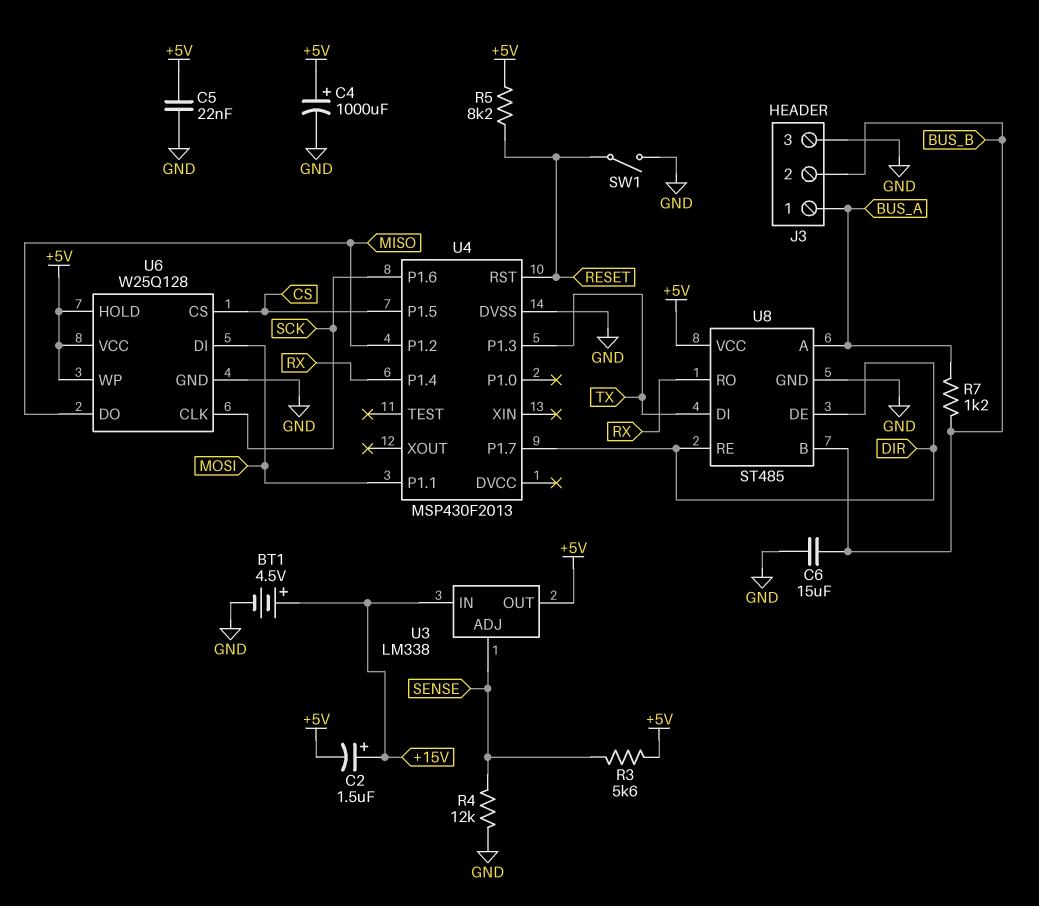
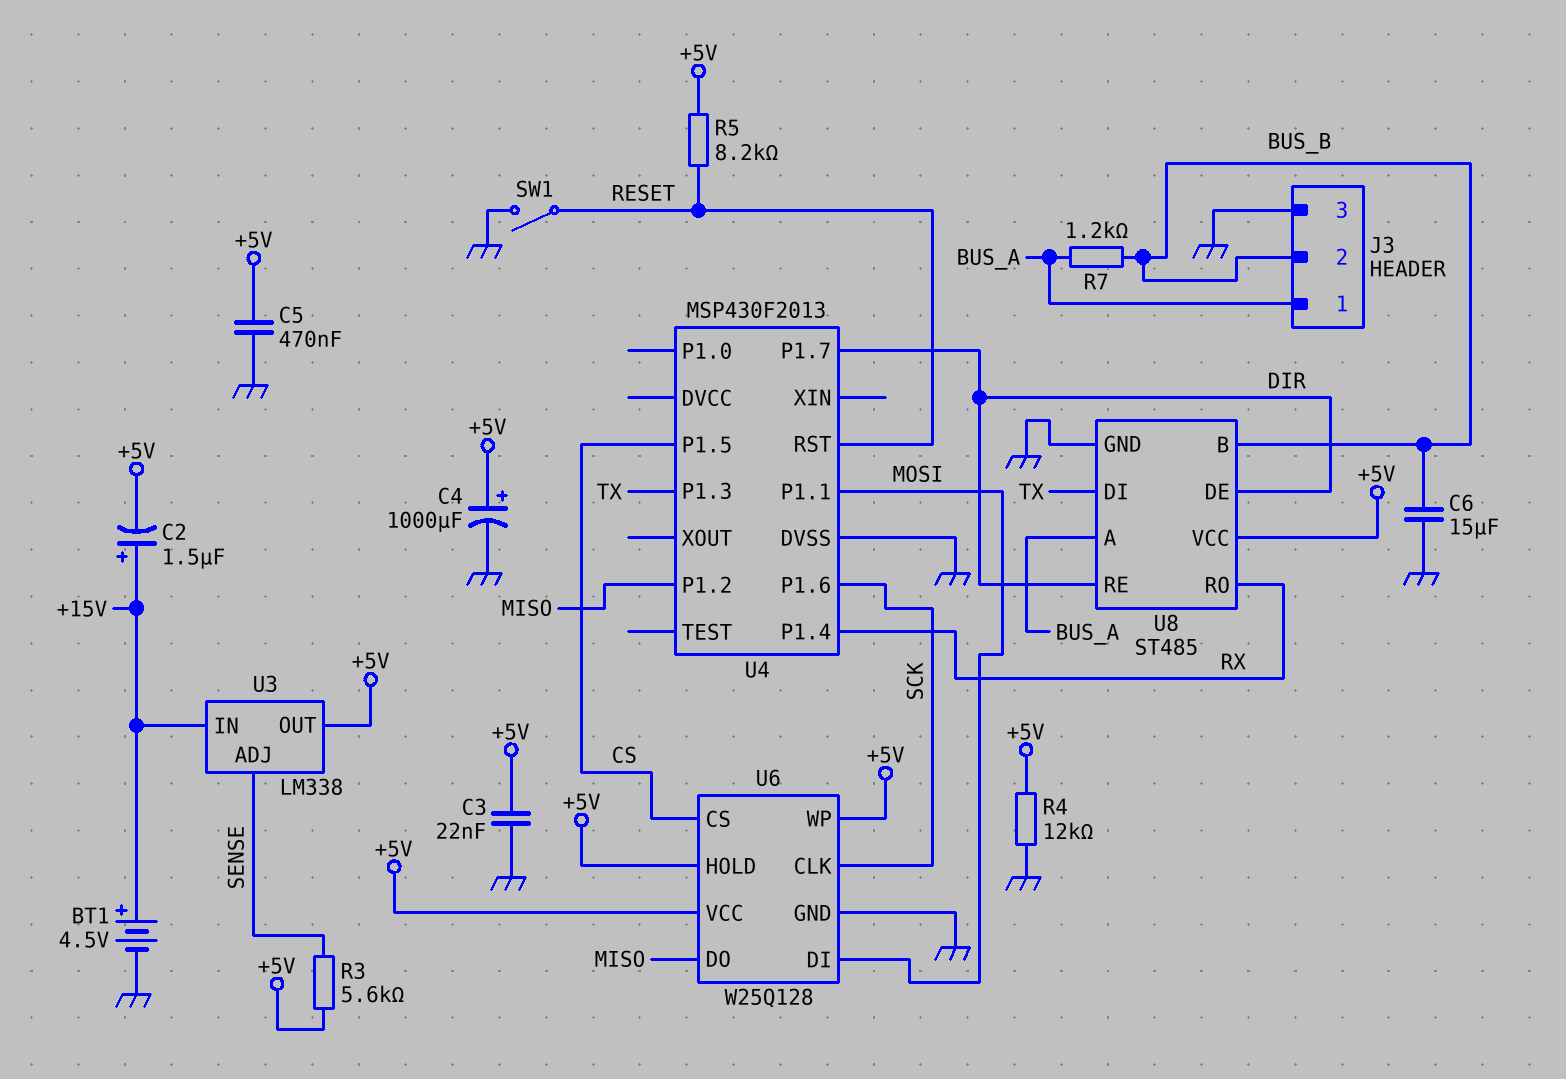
C3: none -> 22nF (+5V, GND)
C5: 22nF (+5V, GND) -> 470nF (+5V, GND)
R4: 12k (GND, SENSE) -> 12k (+5V, GND)

